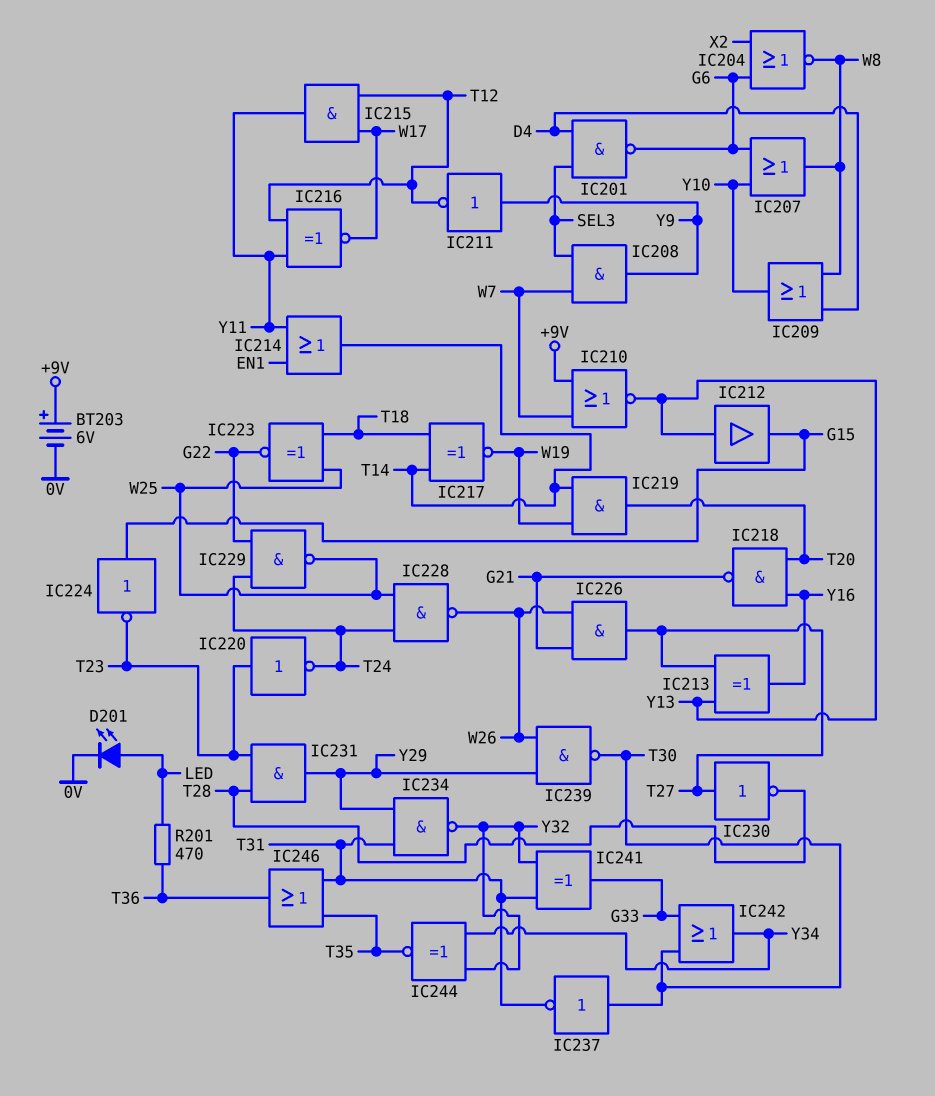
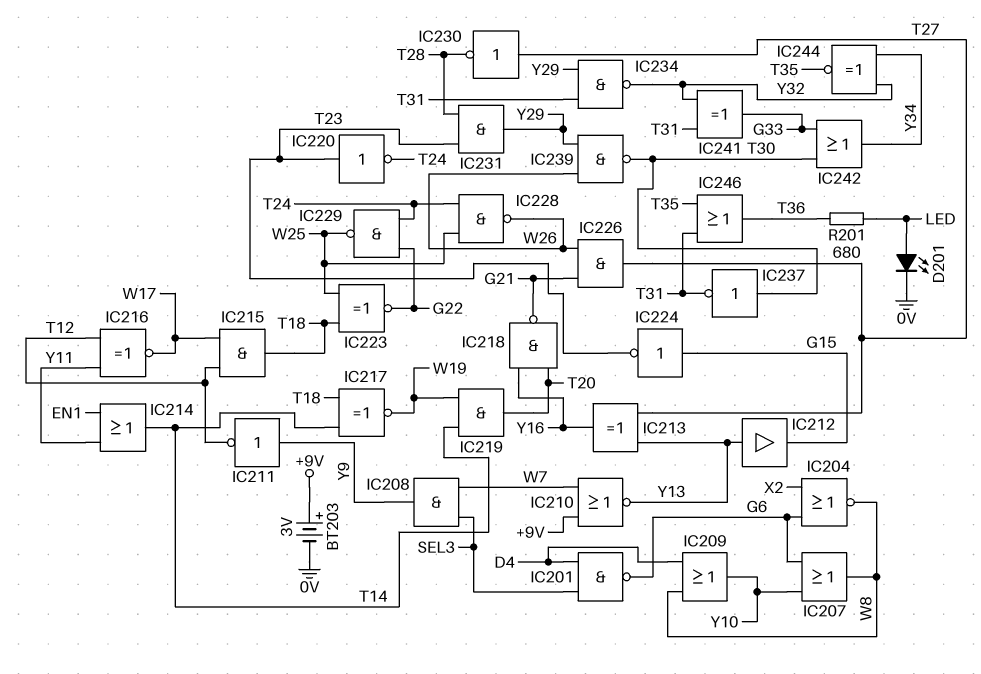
BT203: 6V (plus +9V, minus 0V) -> 3V (plus +9V, minus 0V)
IC215: AND (in T12, in W17, out Y11) -> AND (in T12, in W17, out T18)
R201: 470 (LED, T36) -> 680 (LED, T36)

